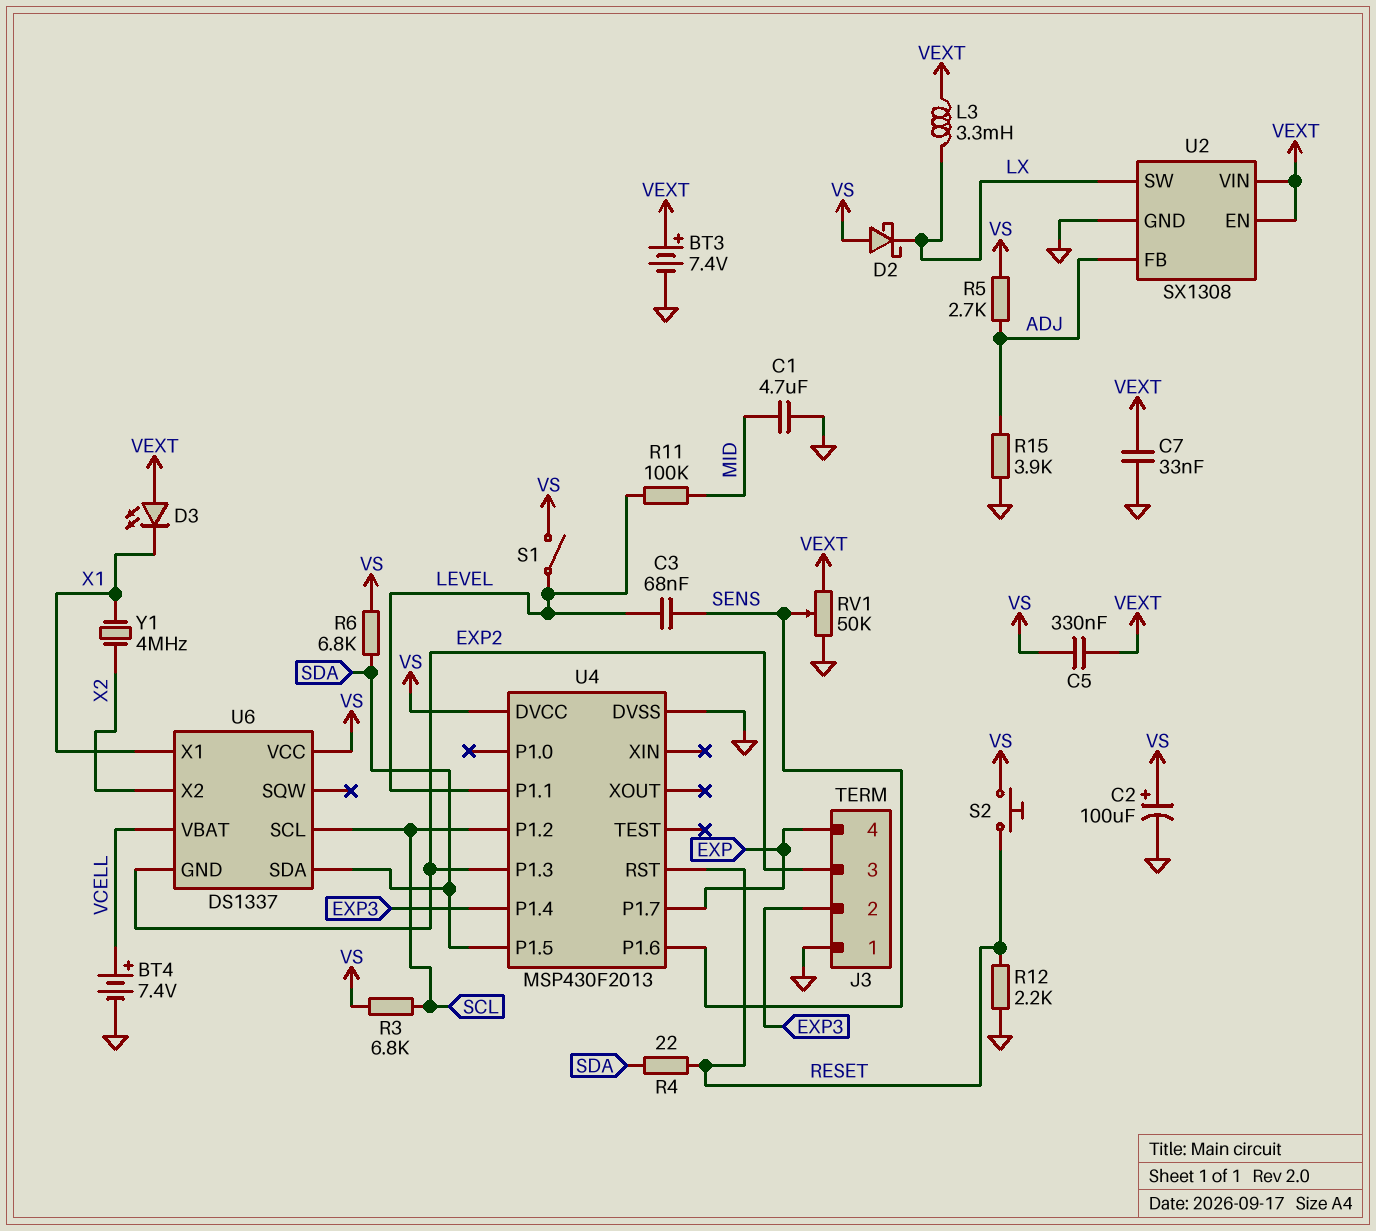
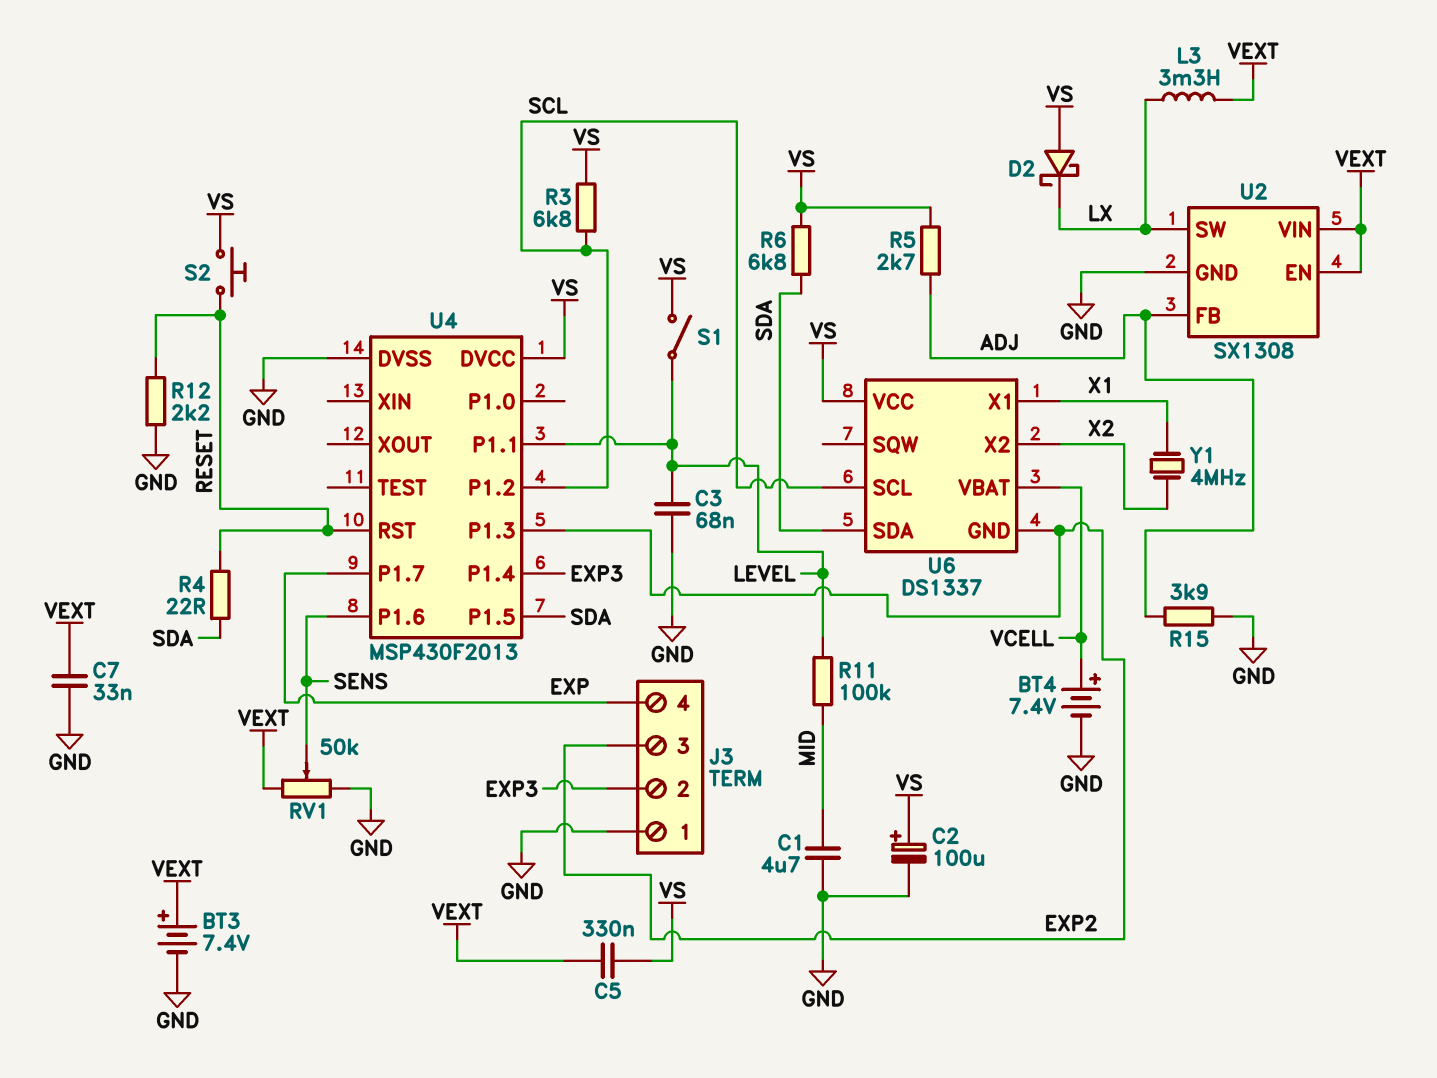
C3: 68nF (LEVEL, SENS) -> 68nF (GND, LEVEL)
D3: LED (A VEXT, K X1) -> none

